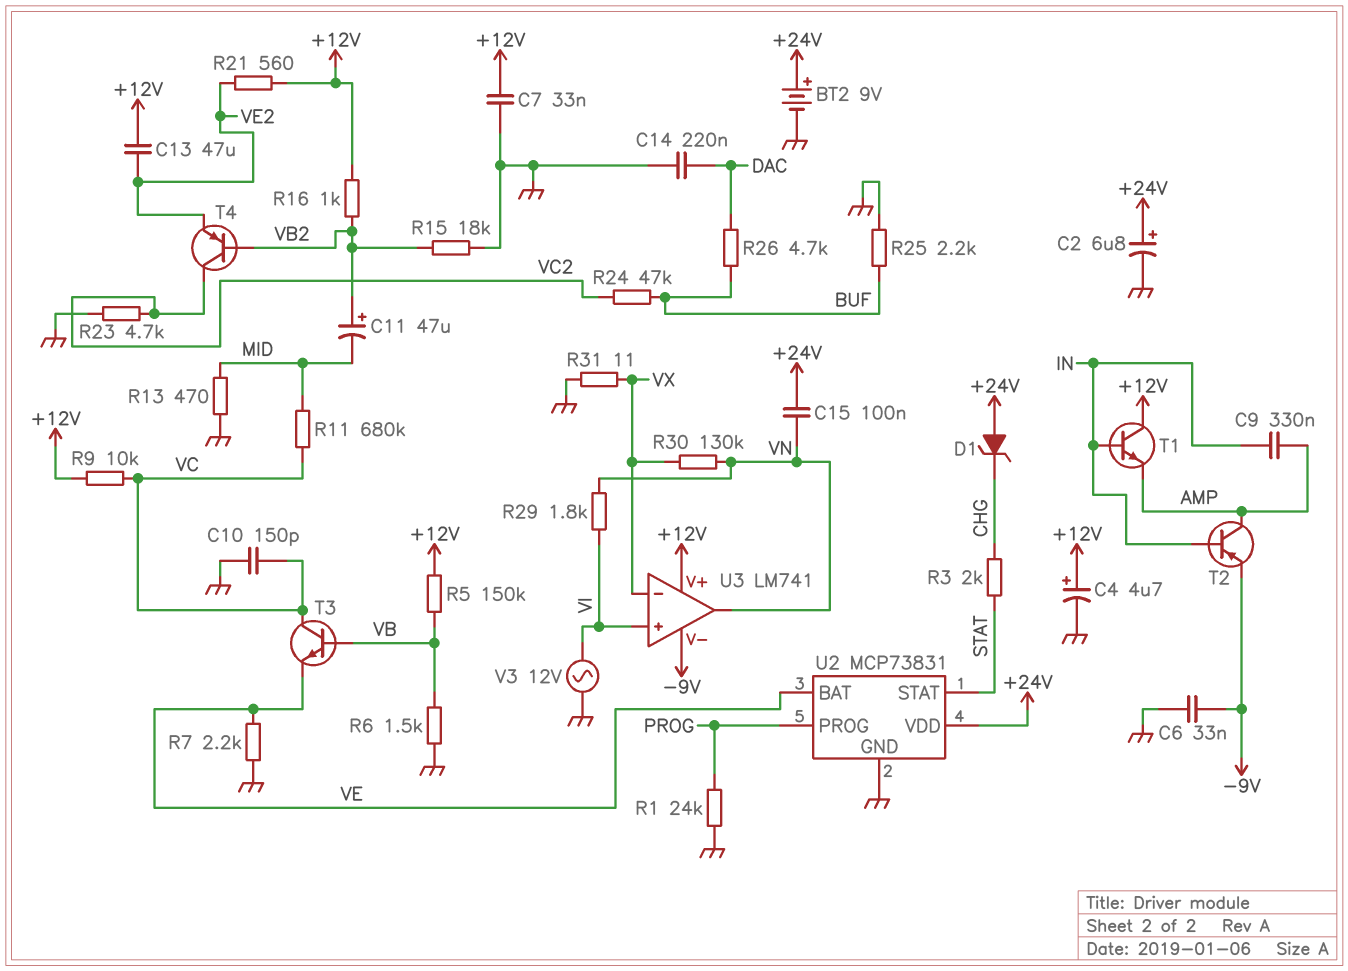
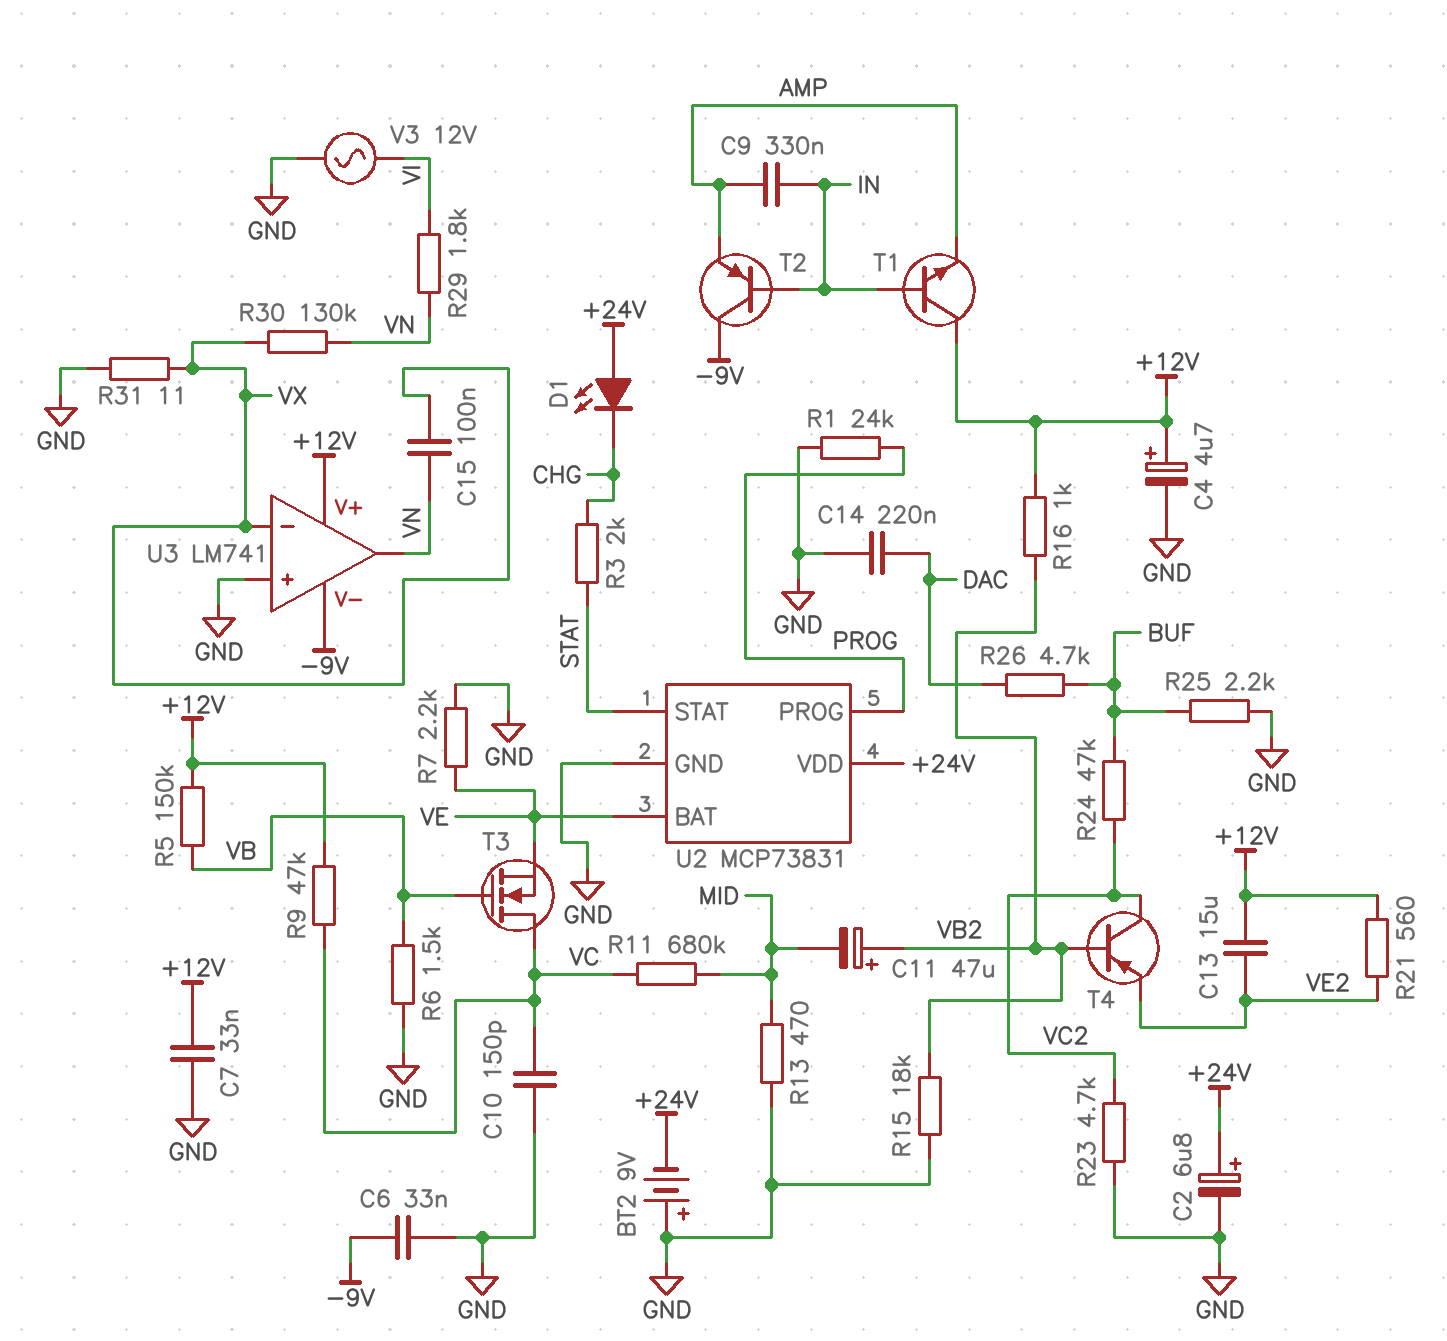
BT2: 9V (plus +24V, minus GND) -> 9V (plus GND, minus +24V)
C13: 47uF (+12V, VE2) -> 15uF (+12V, VE2)
C15: 100nF (+24V, VN) -> 100nF (VN, VX)
D1: zener (A +24V, K CHG) -> LED (A +24V, K CHG)
R9: 10k (+12V, VC) -> 47k (+12V, VC)
T2: PNP (B IN, C AMP, E -9V) -> PNP (B IN, C -9V, E AMP)
T3: NPN (B VB, C VC, E VE) -> NMOS (G VB, D VC, S VE)
U3 pin in+: VI -> GND

